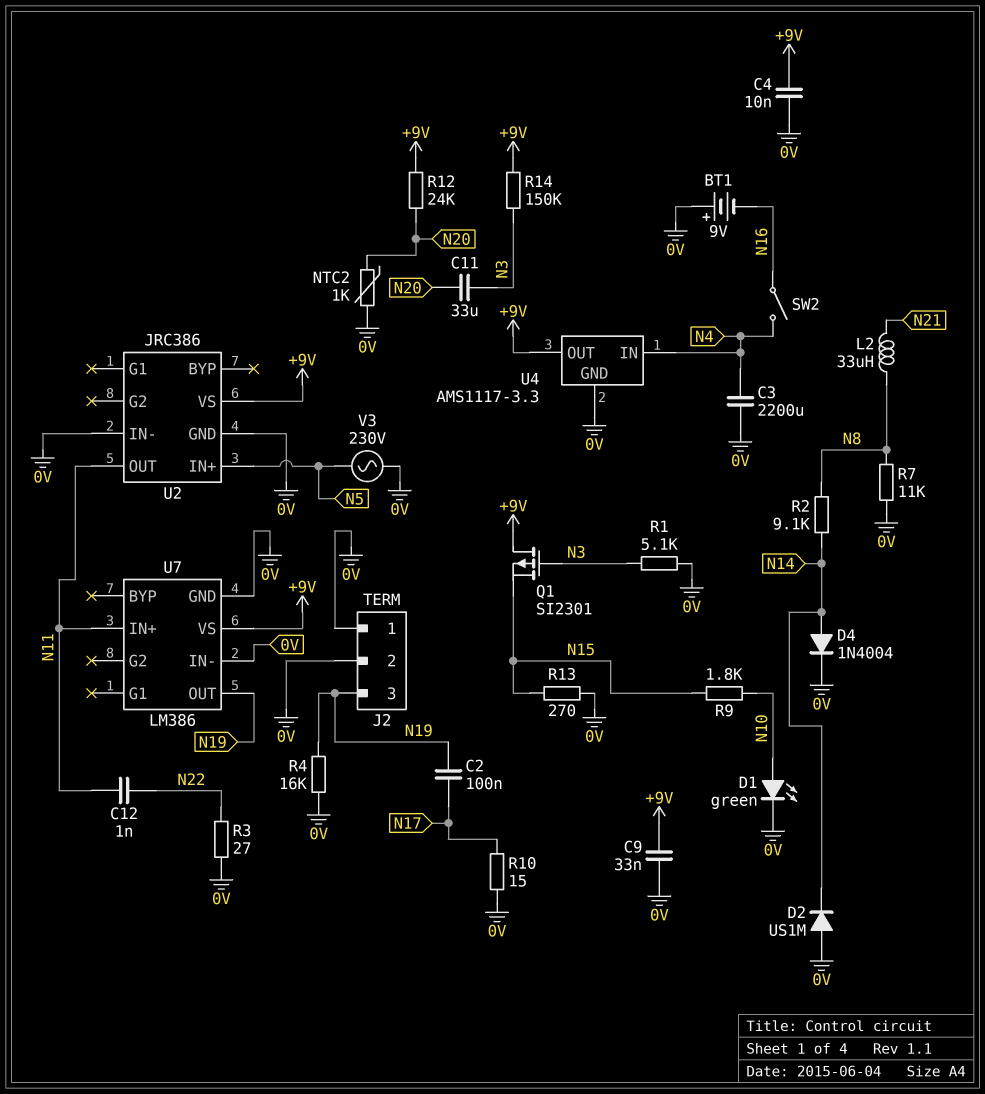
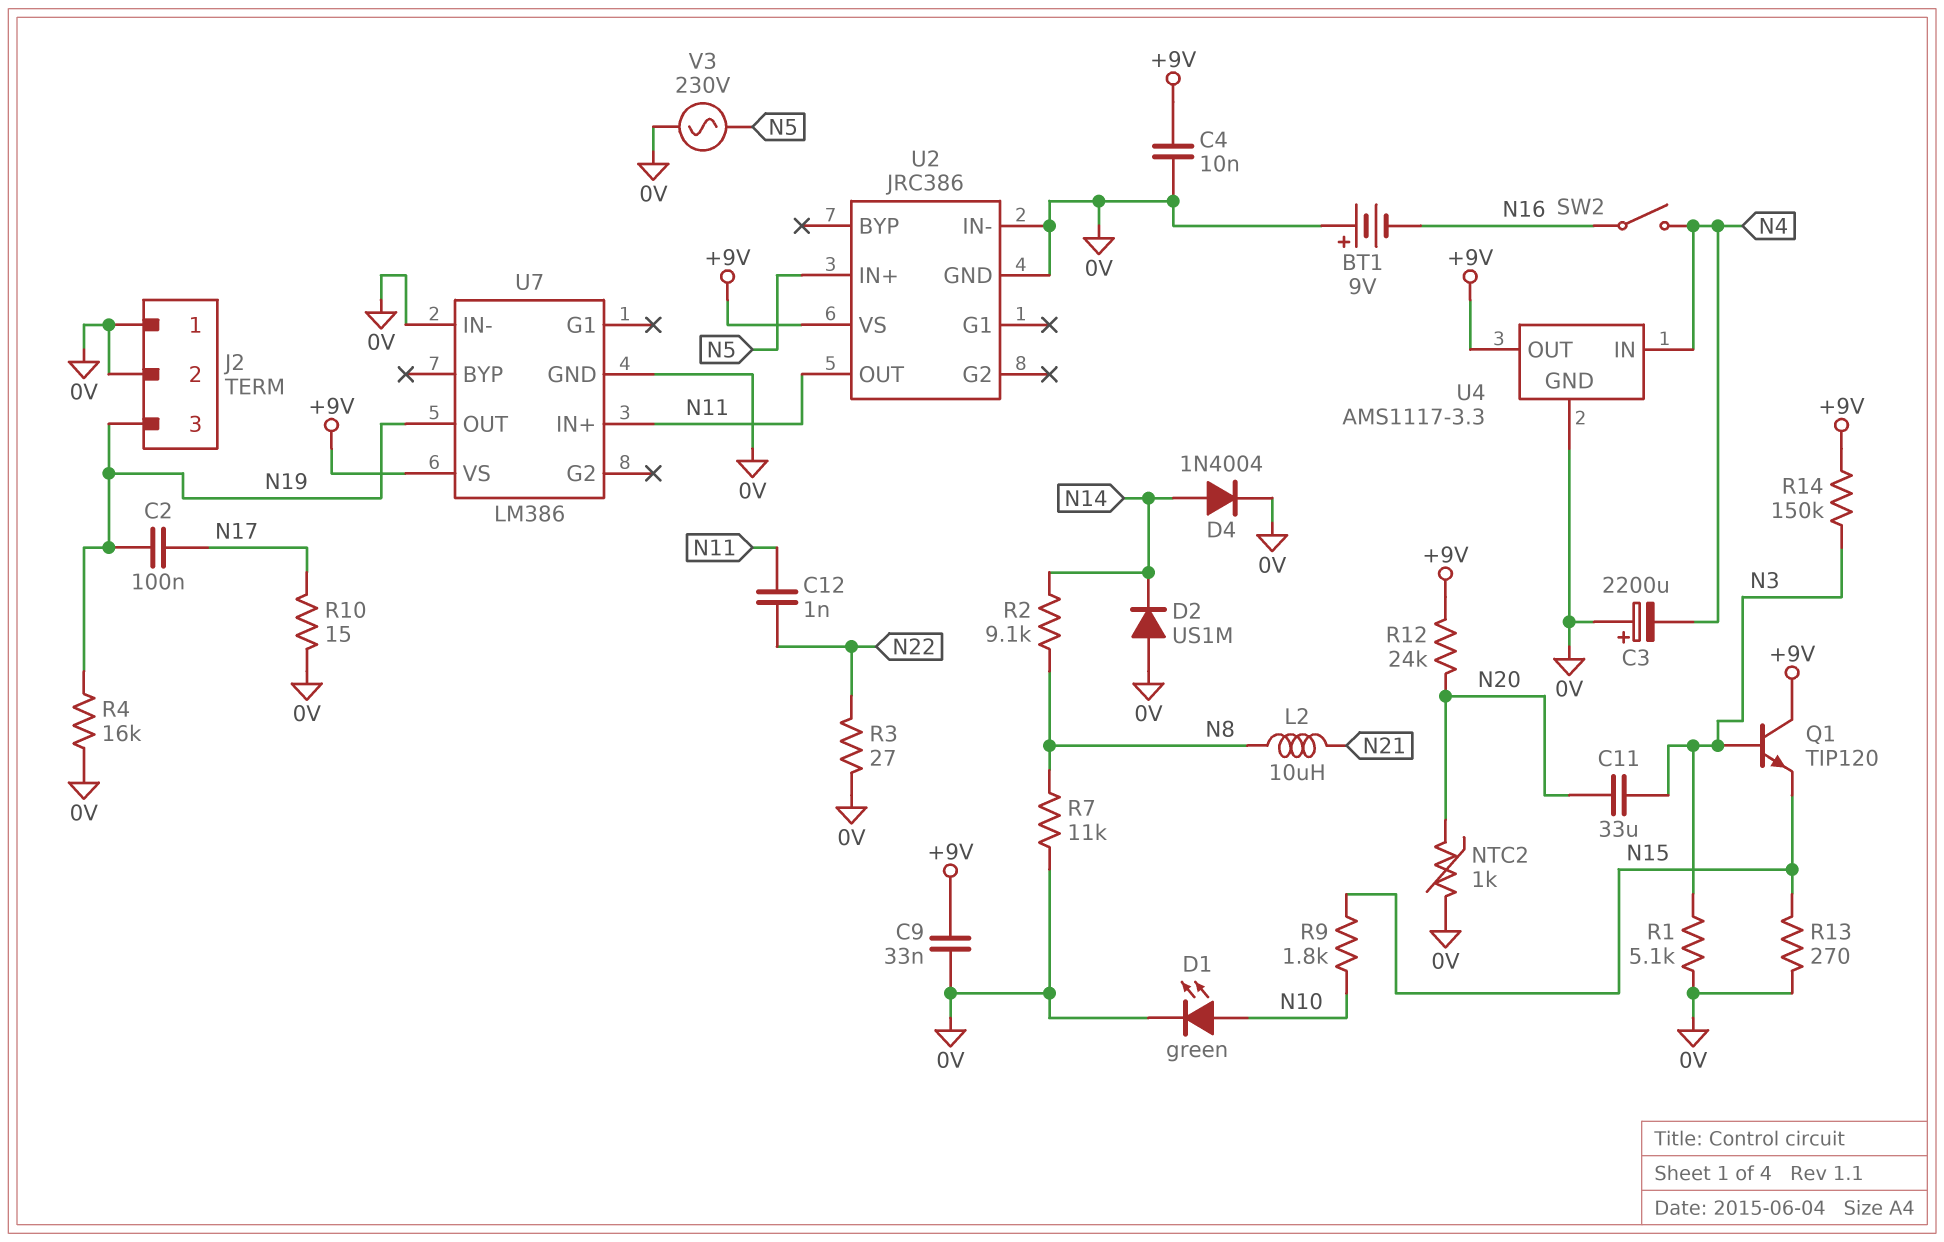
C3: 2200uF (0V, N4) -> 2200uF (plus 0V, minus N4)
L2: 33uH (N8, N21) -> 10uH (N8, N21)
Q1: PMOS SI2301 (G N3, D +9V, S N15) -> NPN TIP120 (B N3, C +9V, E N15)

